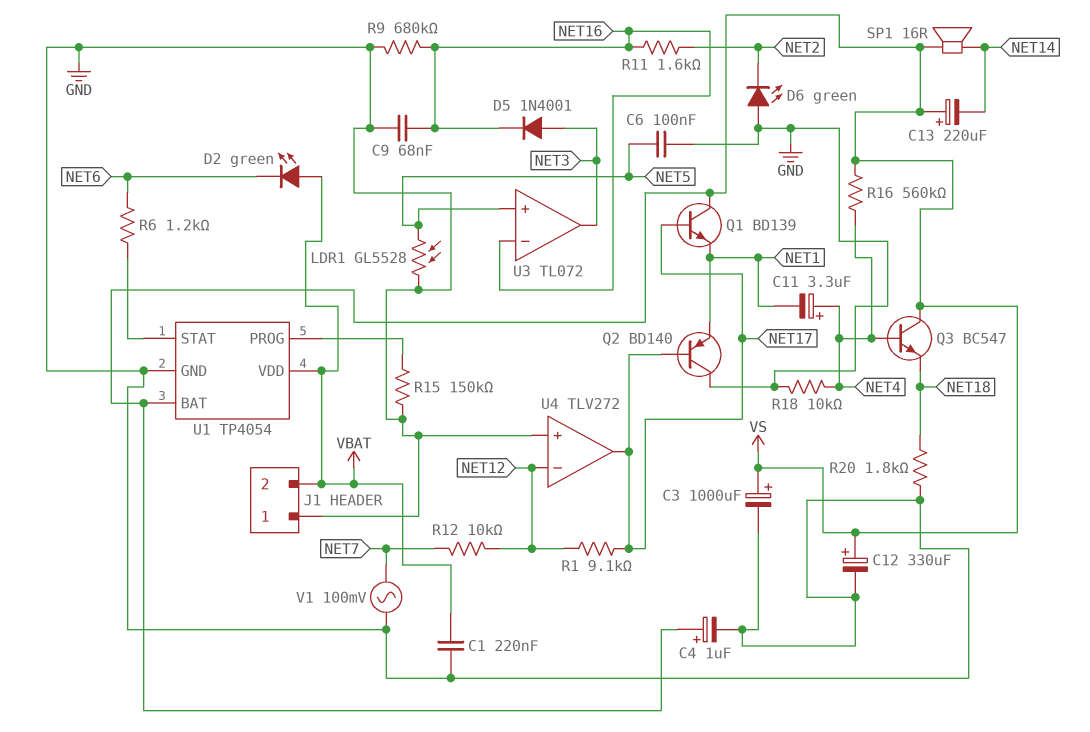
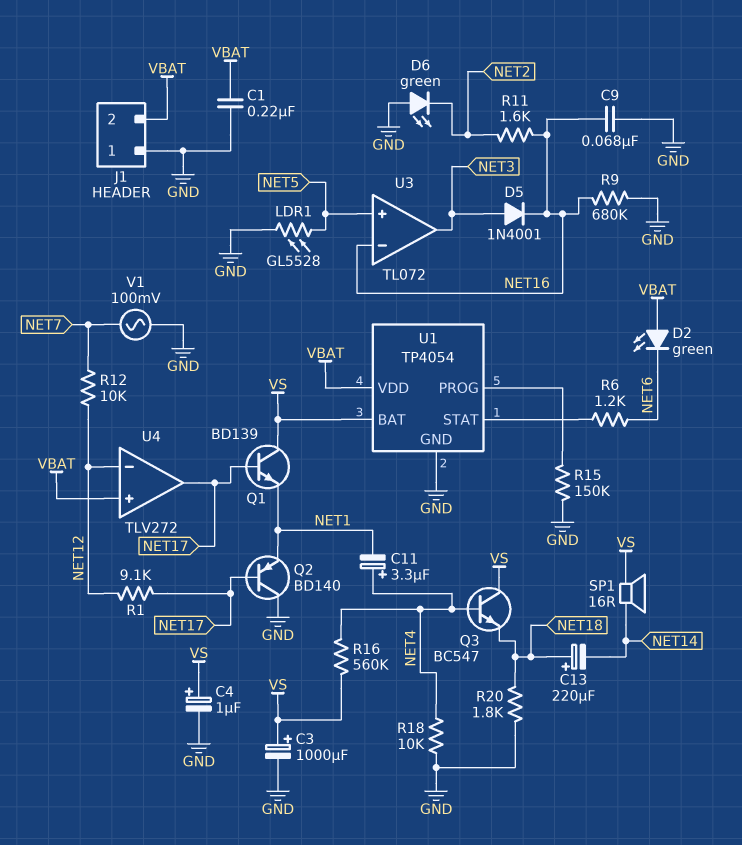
C6: 100nF (GND, NET5) -> none
C12: 330uF (plus VS, minus GND) -> none
C13: 220uF (plus VS, minus NET14) -> 220uF (plus NET18, minus NET14)
U4 pin in+: GND -> VBAT

